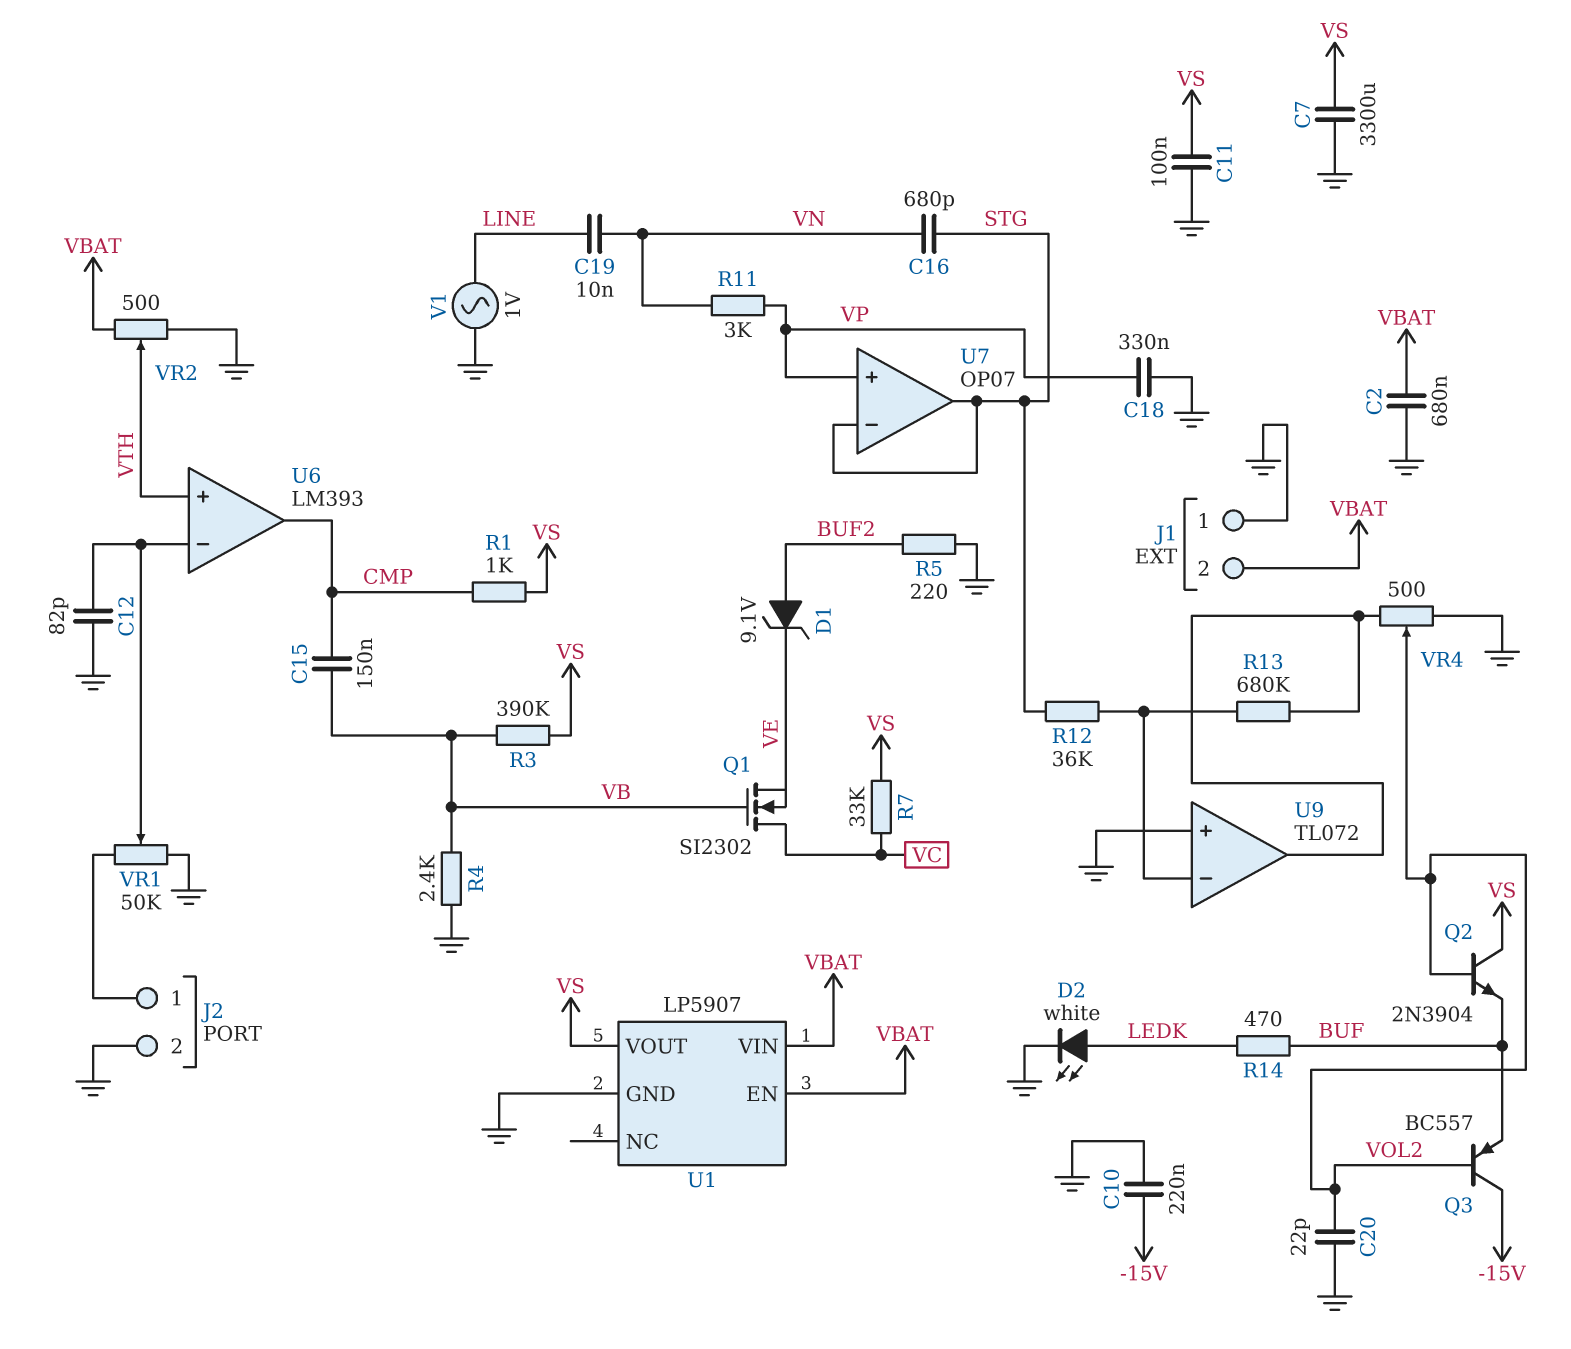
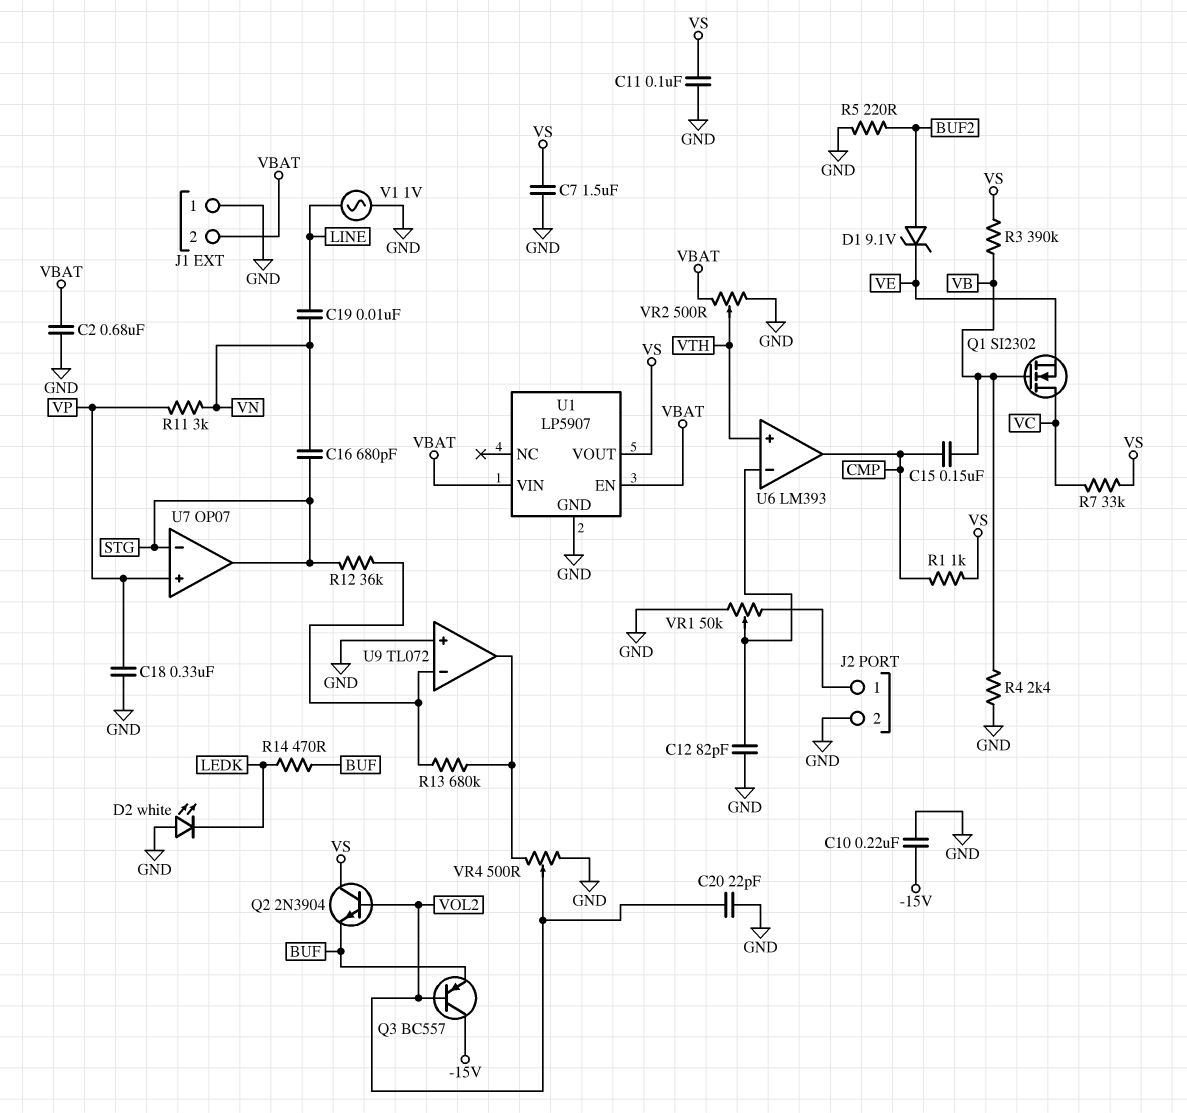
C7: 3300uF (GND, VS) -> 1.5uF (GND, VS)
D2: LED white (A LEDK, K GND) -> LED white (A GND, K LEDK)

